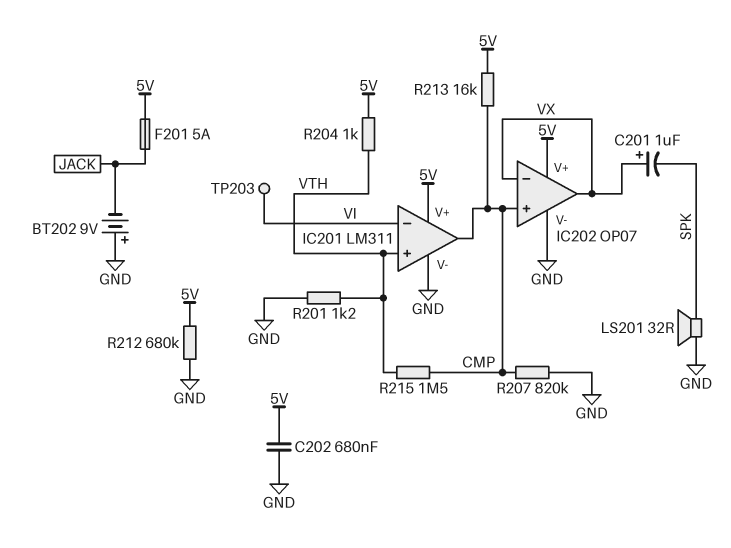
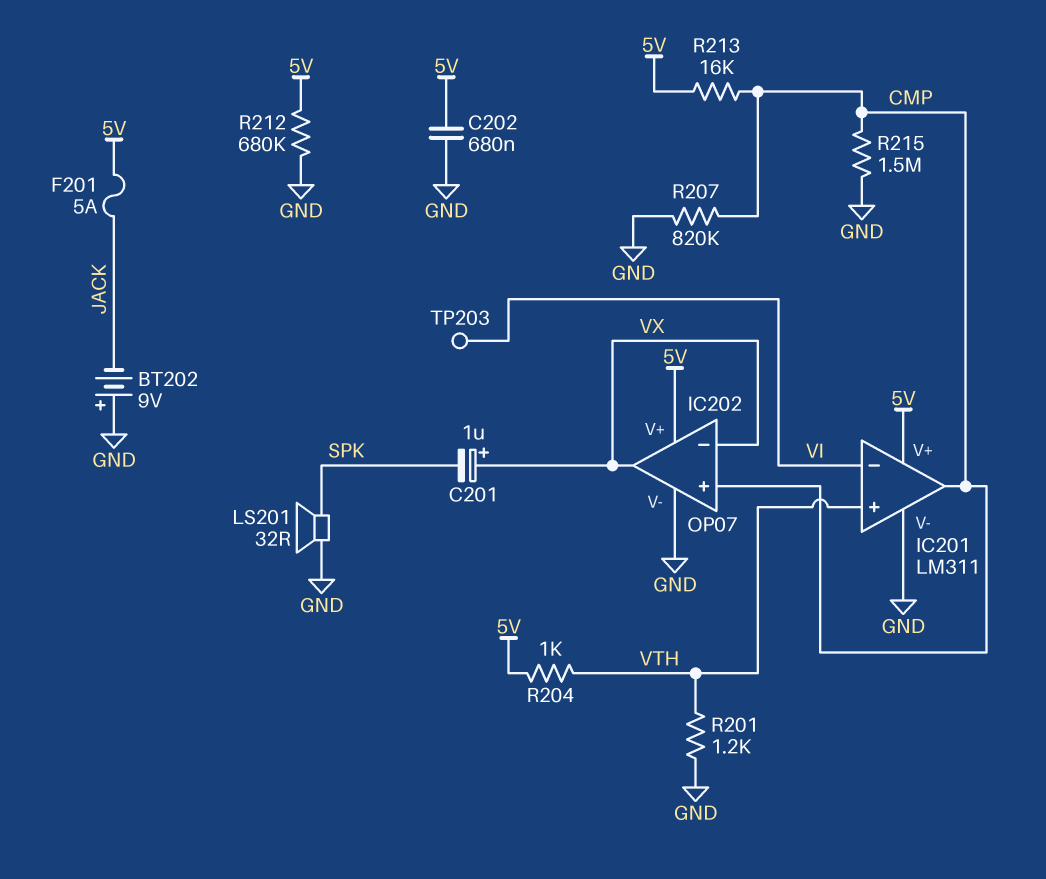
R215: 1.5M (CMP, VTH) -> 1.5M (CMP, GND)

